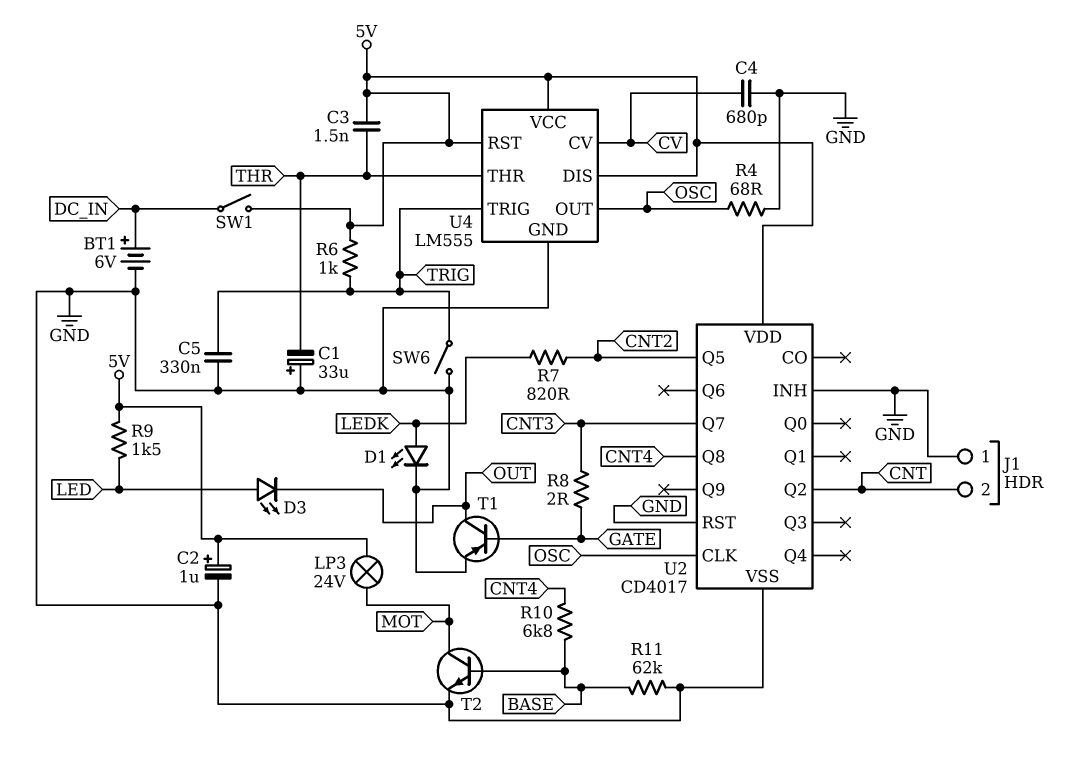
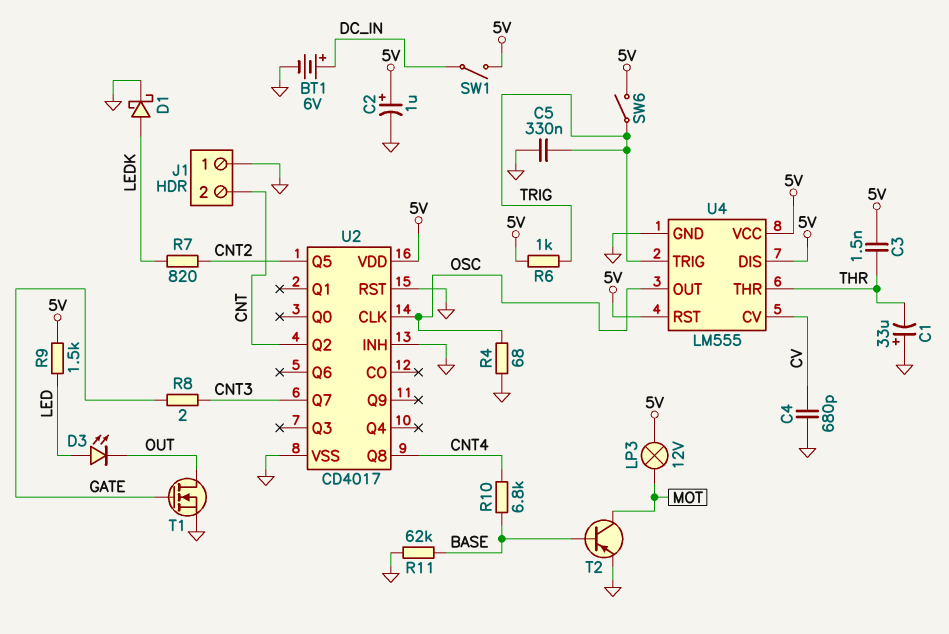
D1: LED (A LEDK, K GND) -> schottky (A LEDK, K GND)
LP3: lamp 24V (5V, MOT) -> lamp 12V (5V, MOT)
SW6: switch (GND, TRIG) -> switch (5V, TRIG)
T1: PNP (B GATE, C OUT, E GND) -> NMOS (G GATE, D OUT, S GND)
T2: NPN (B BASE, C MOT, E GND) -> PNP (B BASE, C MOT, E GND)

